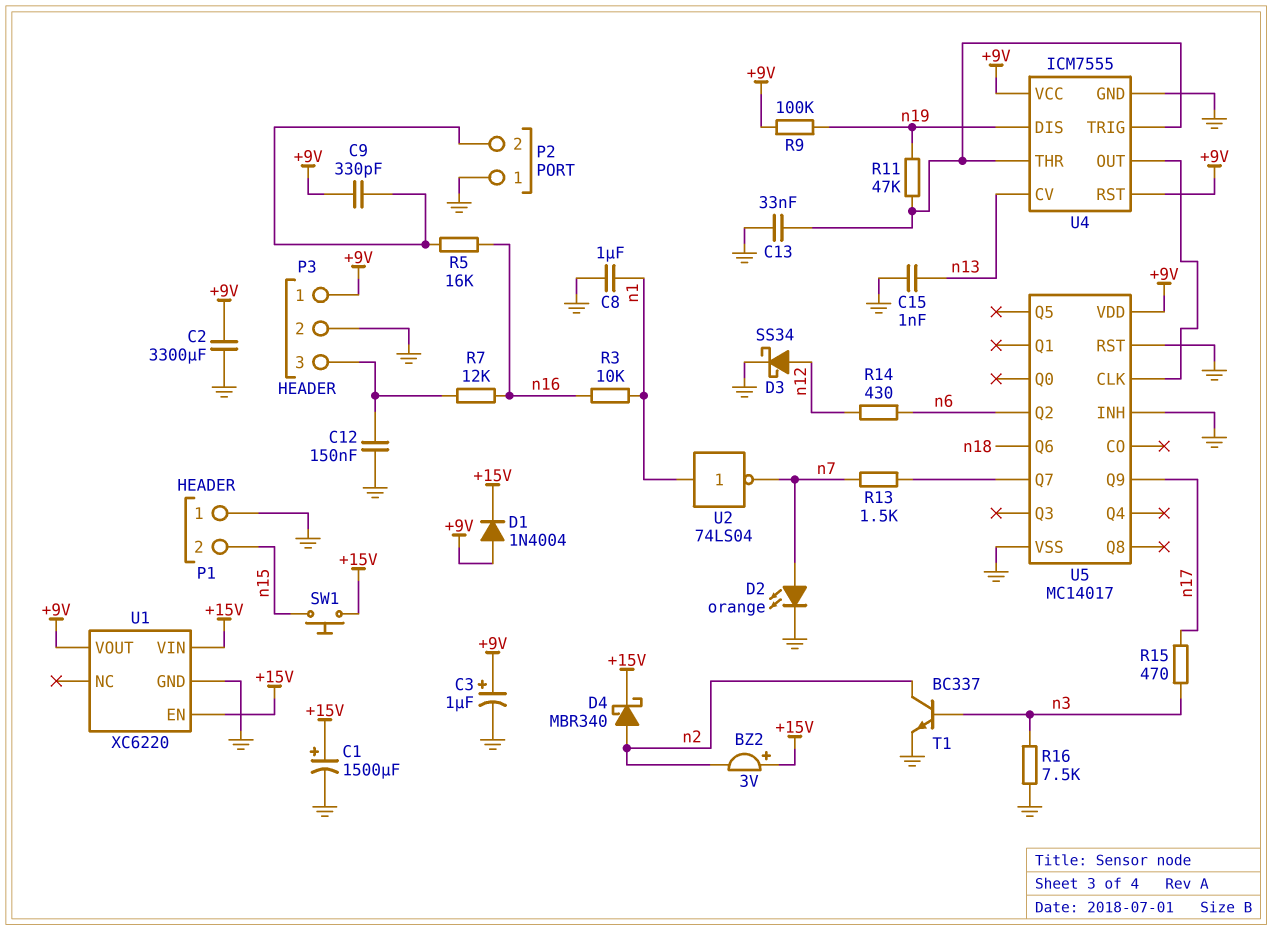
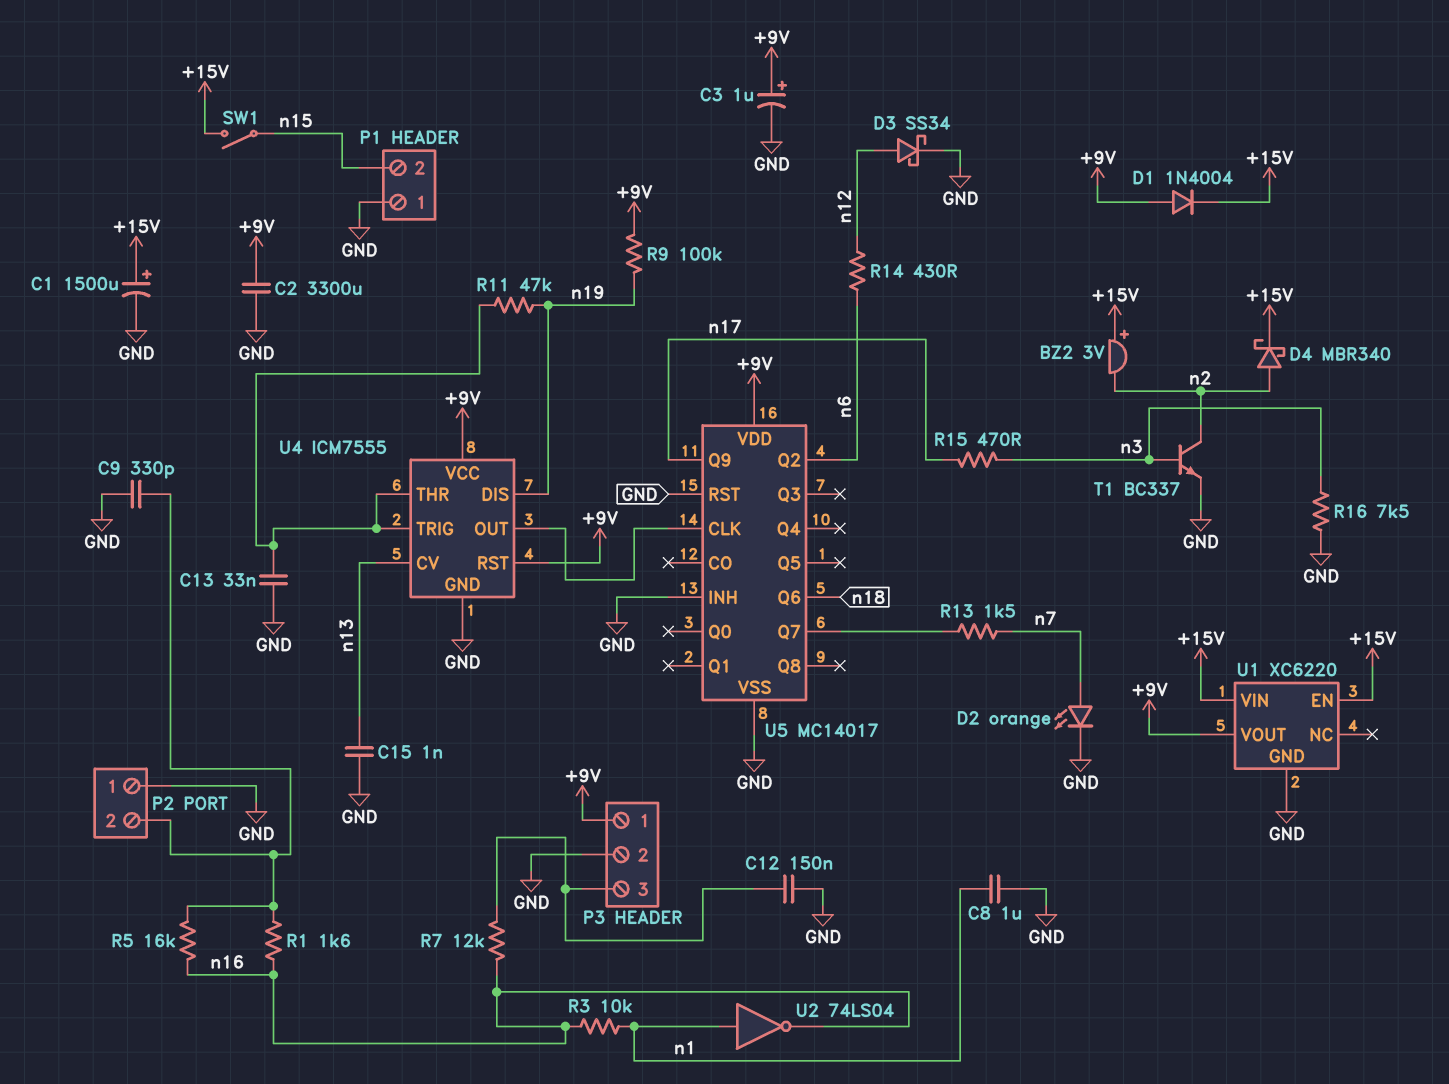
C9: 330pF (+9V, P2/2) -> 330pF (GND, P2/2)
R1: none -> 1.6k (P2/2, n16)
SW1: button (+15V, n15) -> switch (+15V, n15)
U2: NOT 74LS04 (in n1, out n7) -> NOT 74LS04 (in n1, out n16)

